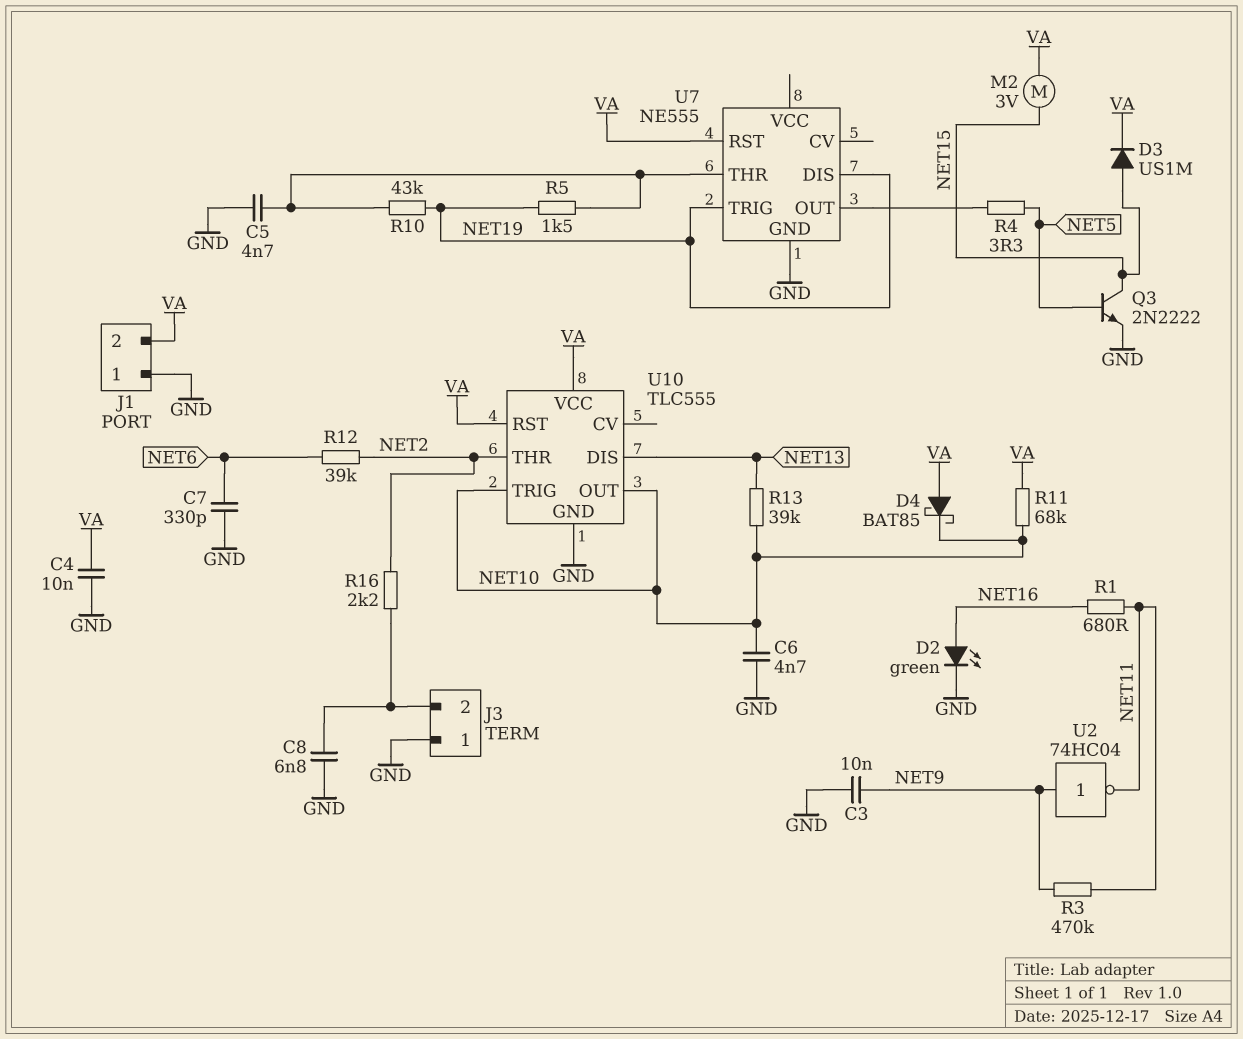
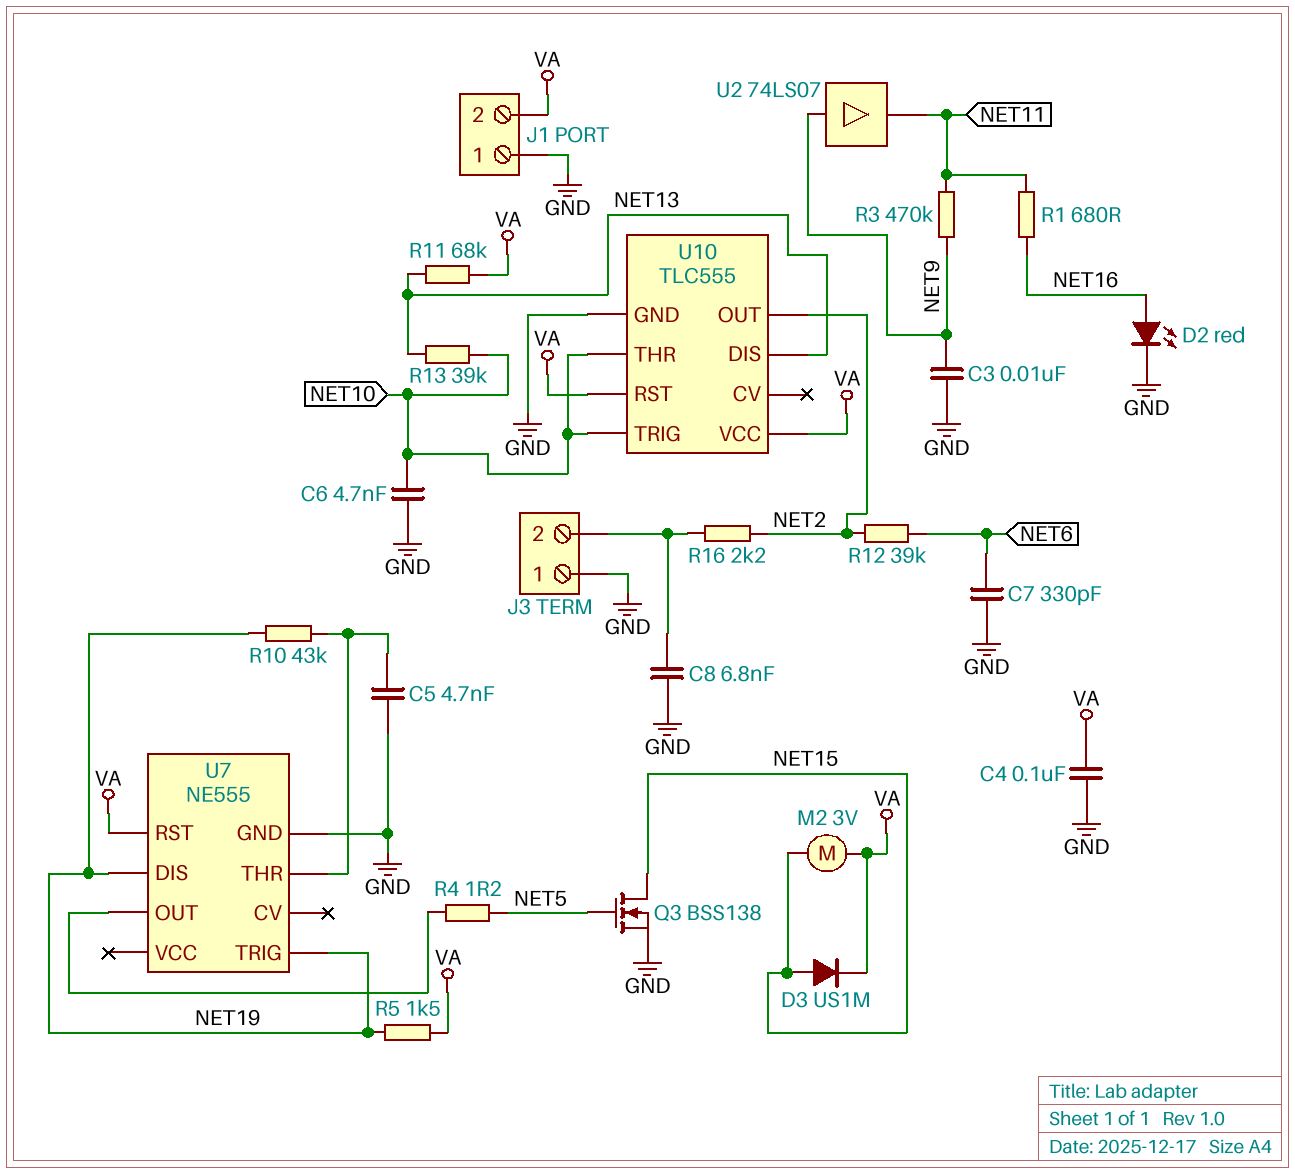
C4: 10nF (GND, VA) -> 100nF (GND, VA)
D2: LED green (A NET16, K GND) -> LED red (A NET16, K GND)
D4: schottky BAT85 (A VA, K NET10) -> none
Q3: NPN 2N2222 (B NET5, C NET15, E GND) -> NMOS BSS138 (G NET5, D NET15, S GND)
R4: 3.3 (NET5, U7/OUT) -> 1.2 (NET5, U7/OUT)
R5: 1.5k (NET19, U7/THR) -> 1.5k (NET19, VA)
R11: 68k (NET10, VA) -> 68k (NET13, VA)
U2: NOT 74HC04 (in NET9, out NET11) -> buffer 74LS07 (in NET9, out NET11)
U10 pin OUT: NET10 -> NET2
U10 pin THR: NET2 -> NET10

